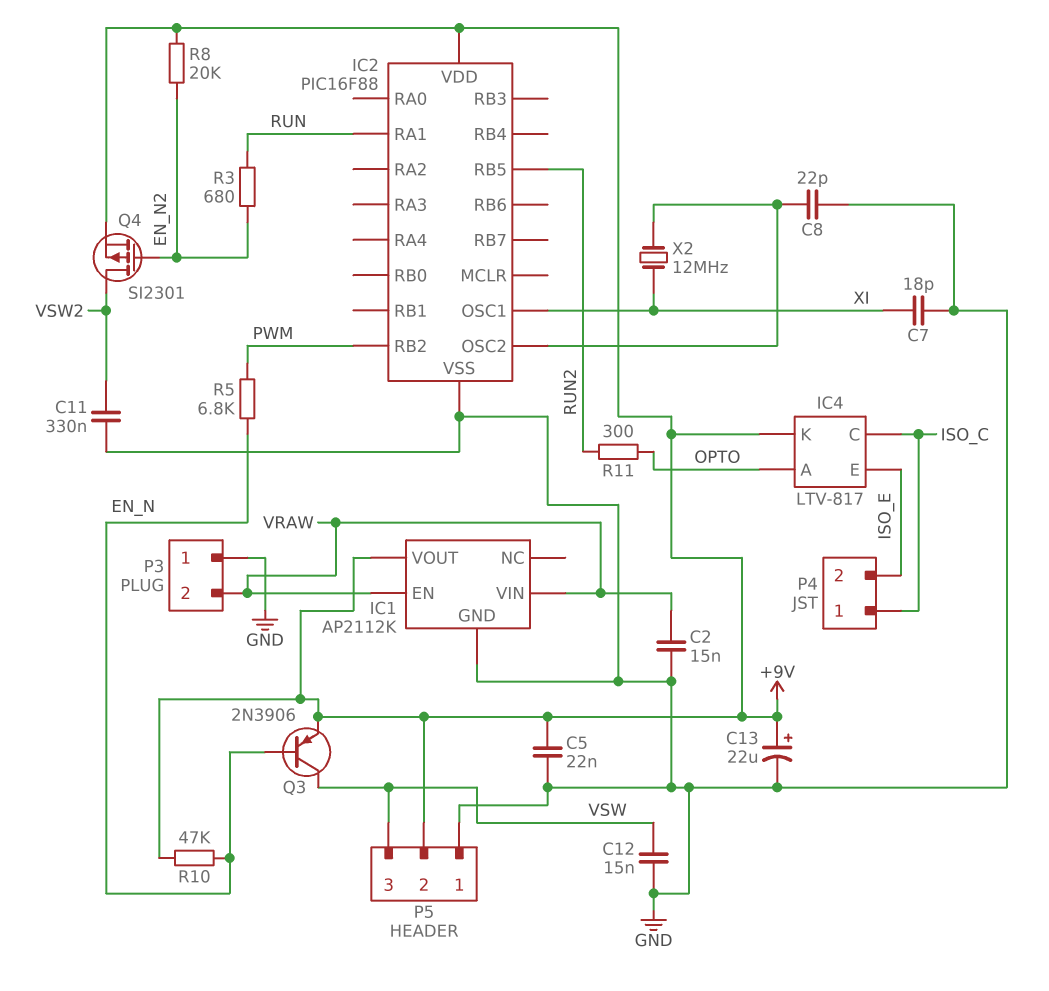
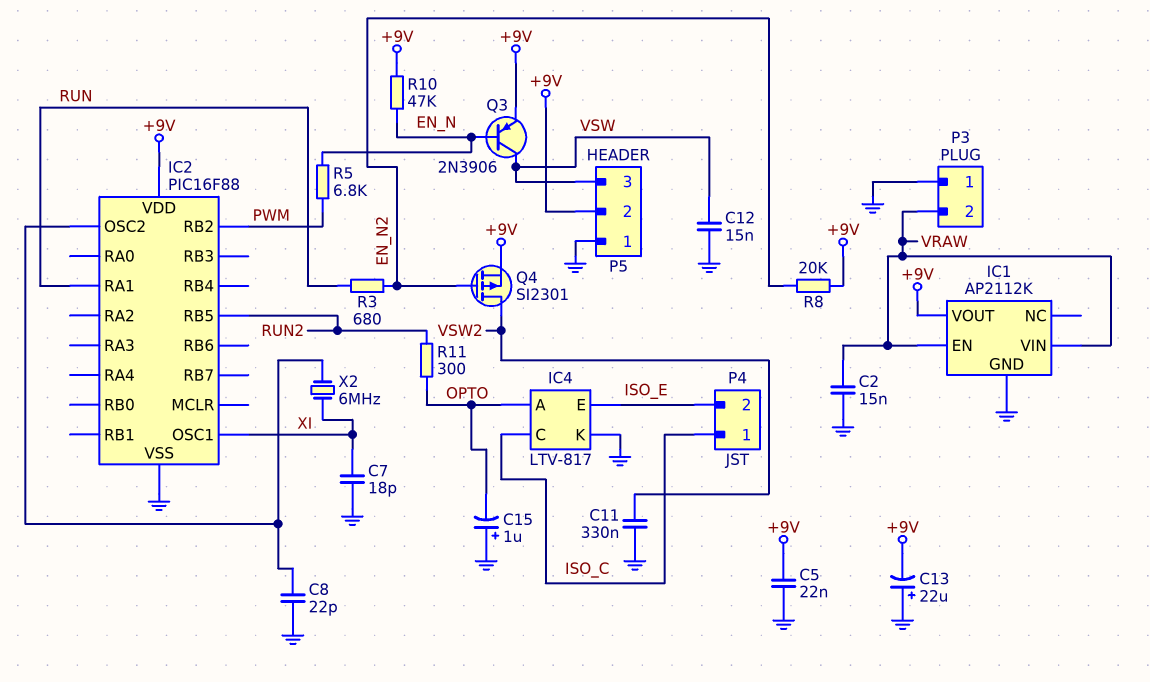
C13: 22uF (plus +9V, minus GND) -> 22uF (plus GND, minus +9V)
C15: none -> 1uF (plus GND, minus OPTO)
IC4 pin K: +9V -> GND
X2: 12MHz (IC2/OSC2, XI) -> 6MHz (IC2/OSC2, XI)

